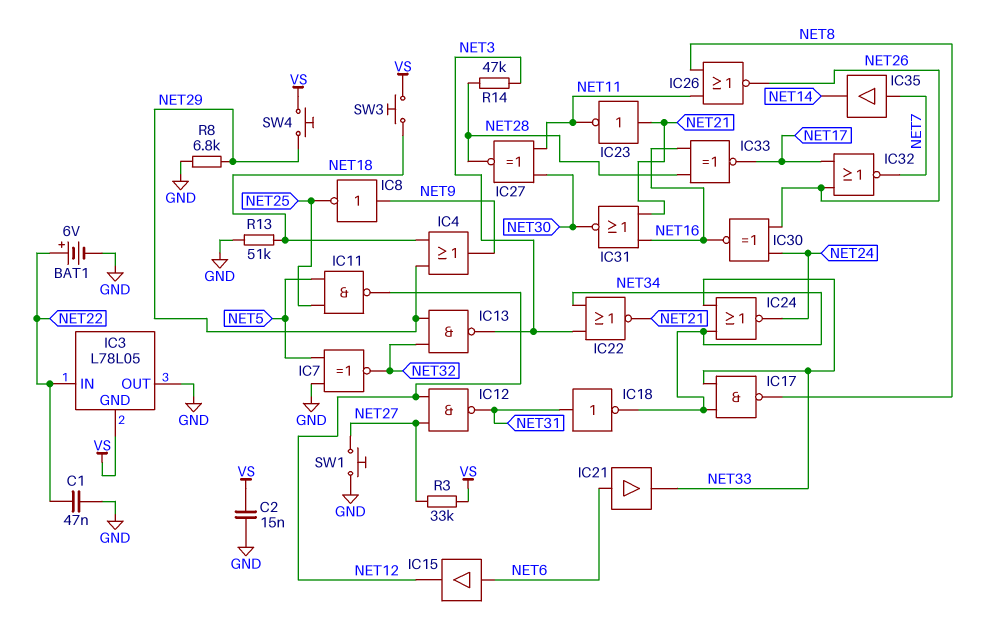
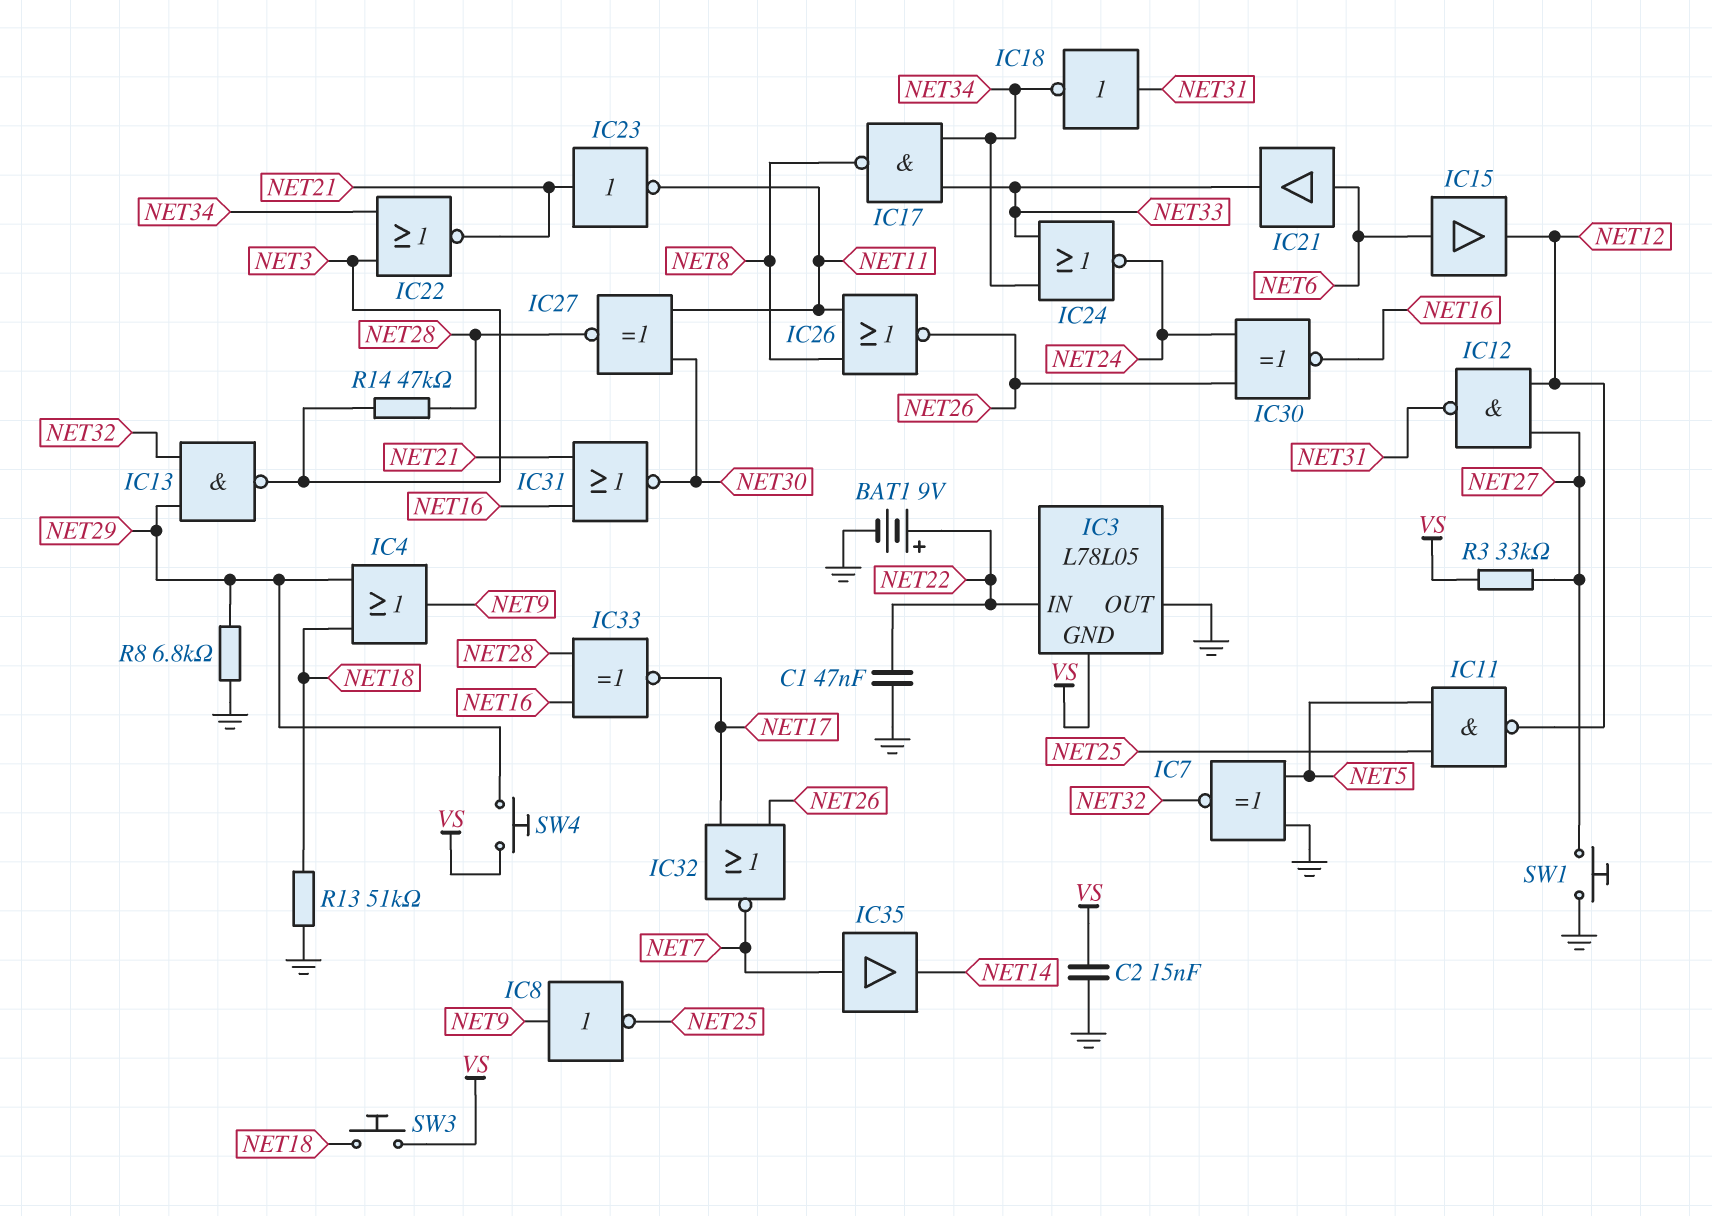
BAT1: 6V (plus NET22, minus GND) -> 9V (plus NET22, minus GND)

